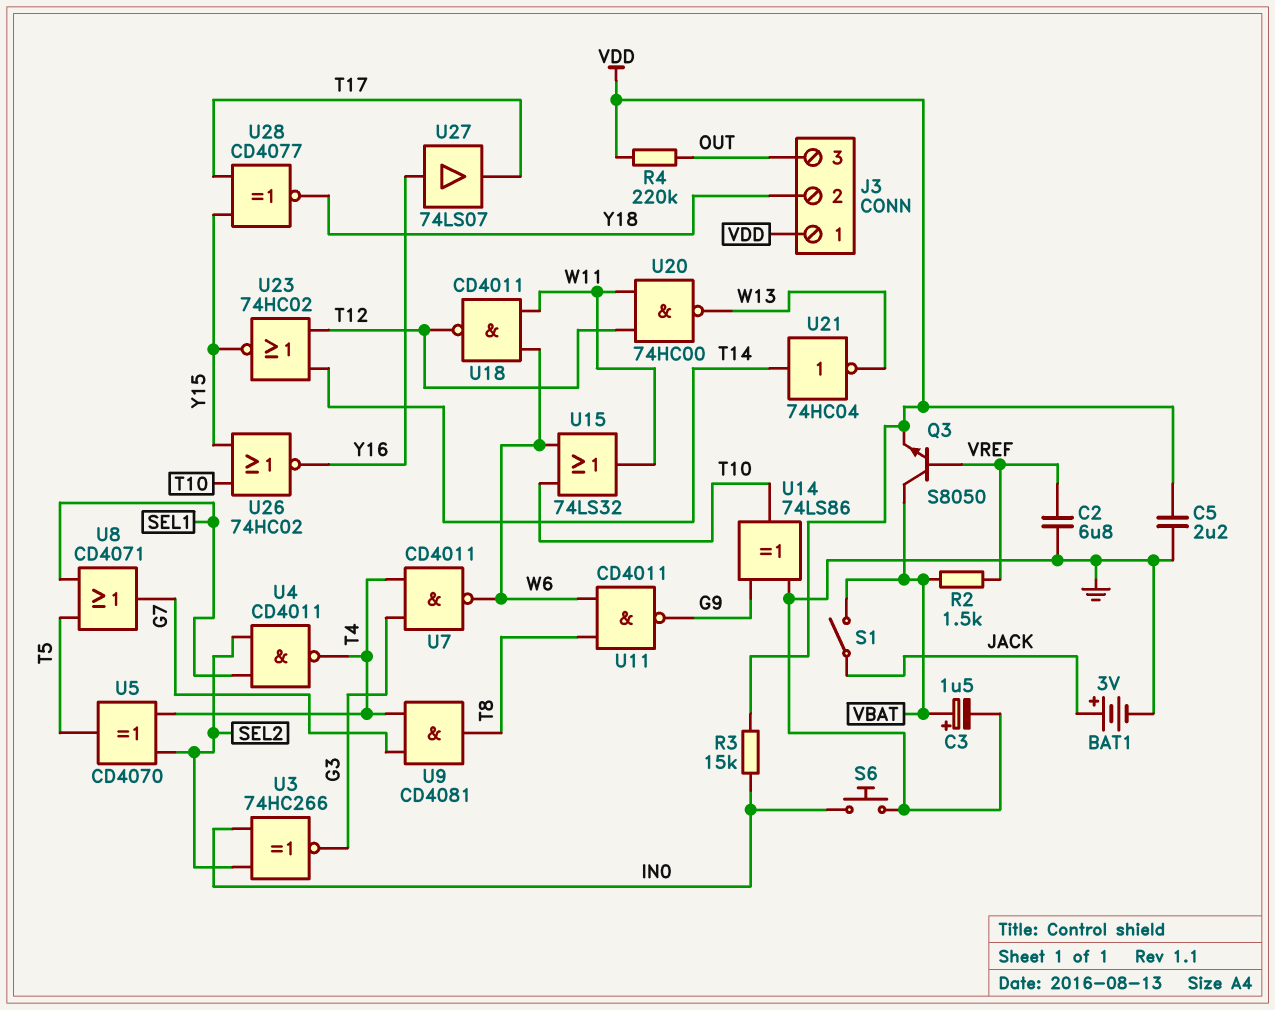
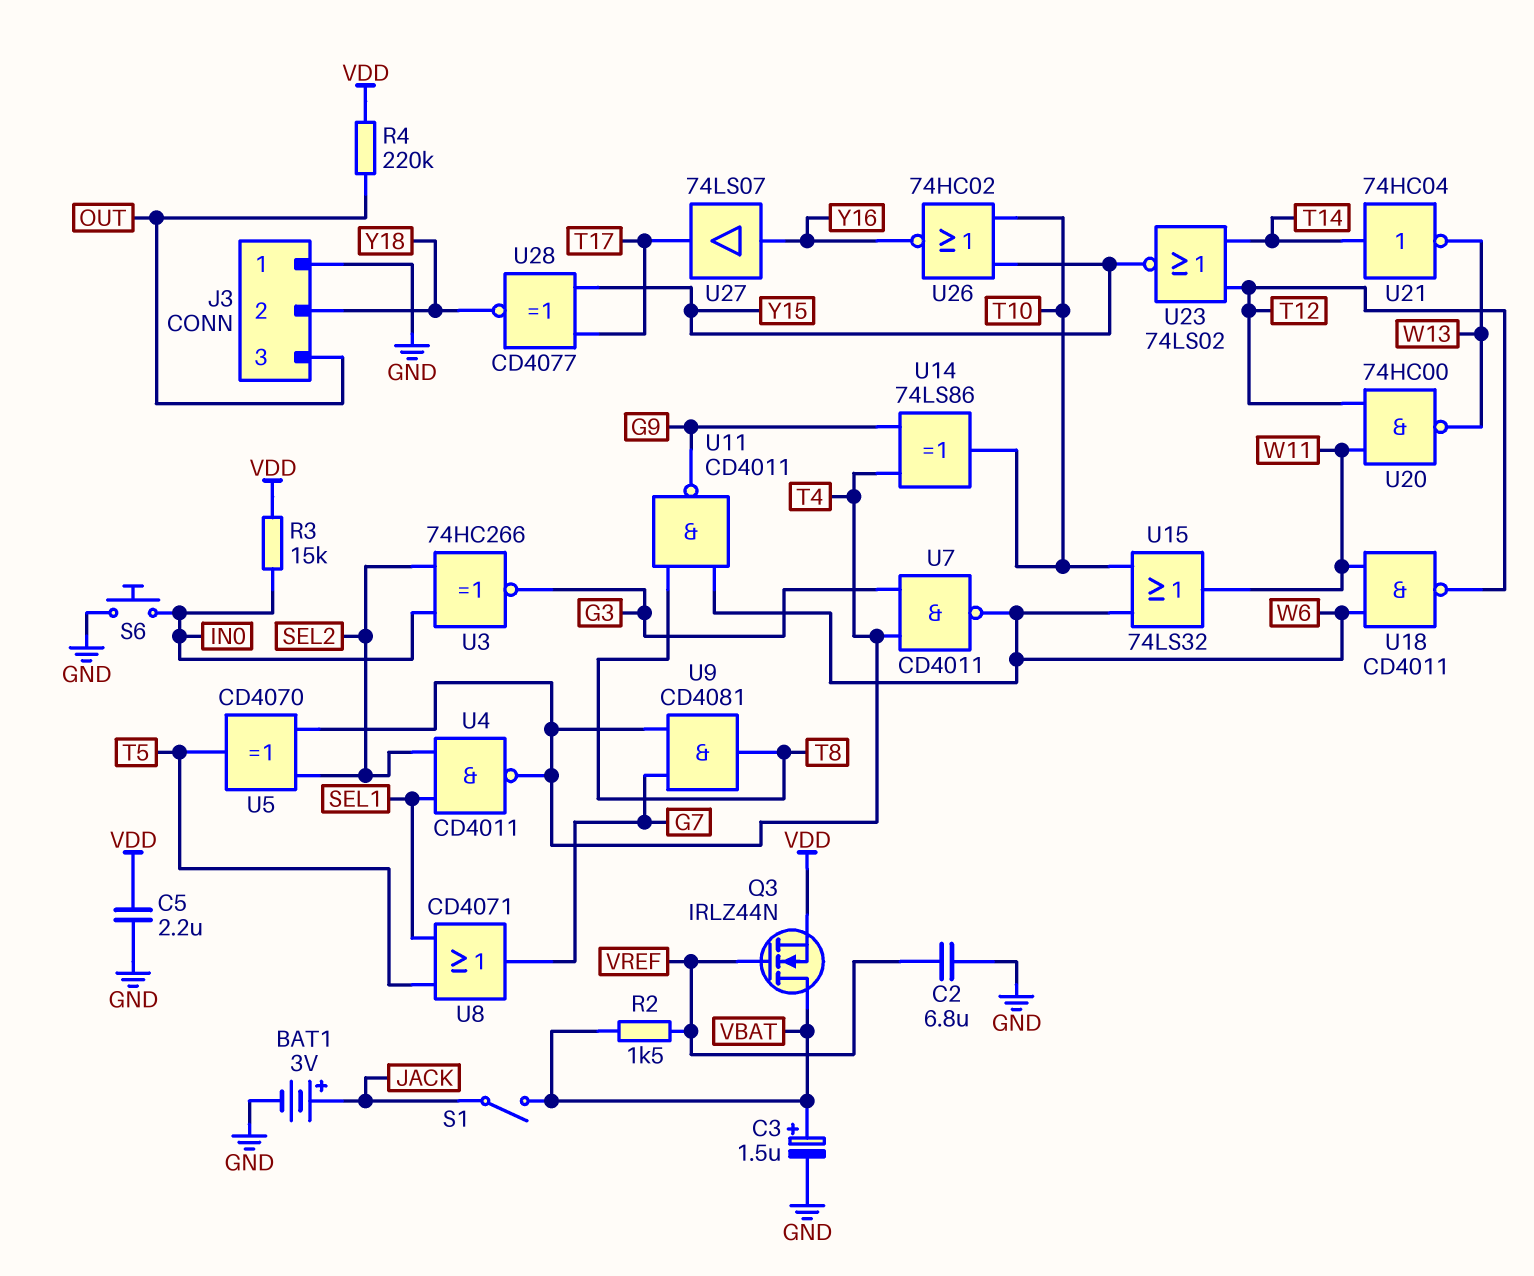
J3 pin 1: VDD -> GND
Q3: NPN S8050 (B VREF, C VBAT, E VDD) -> NMOS IRLZ44N (G VREF, D VBAT, S VDD)
U14: XOR 74LS86 (in G9, in GND, out T10) -> XOR 74LS86 (in G9, in T4, out T10)
U23: NOR 74HC02 (in T12, in T14, out Y15) -> NOR 74LS02 (in T12, in T14, out Y15)

